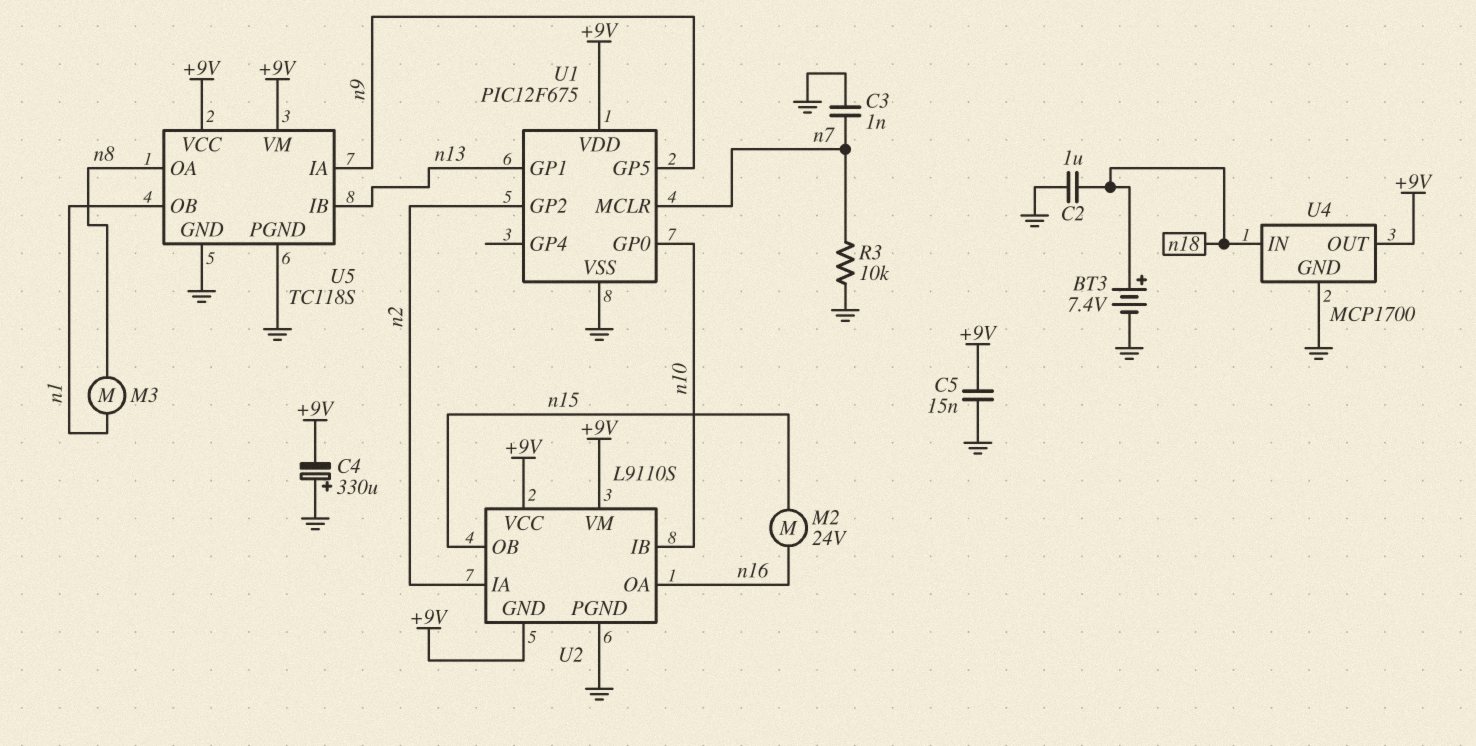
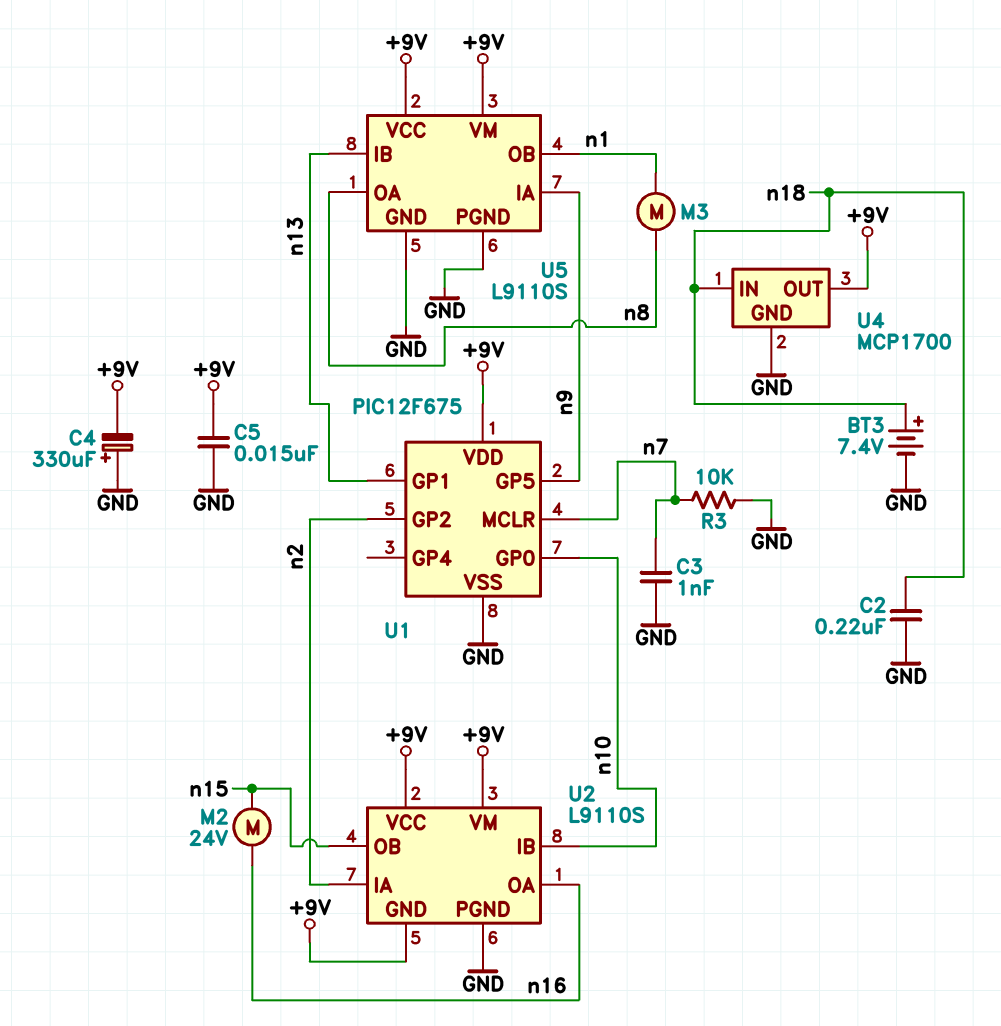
C2: 1uF (GND, n18) -> 220nF (GND, n18)
U5: TC118S -> L9110S

